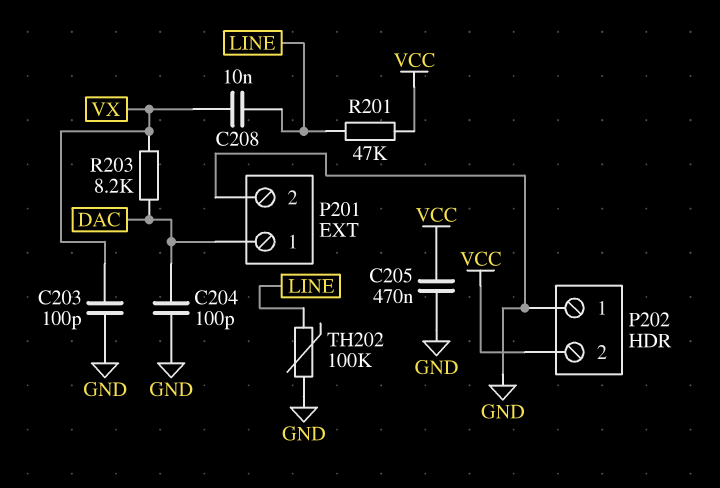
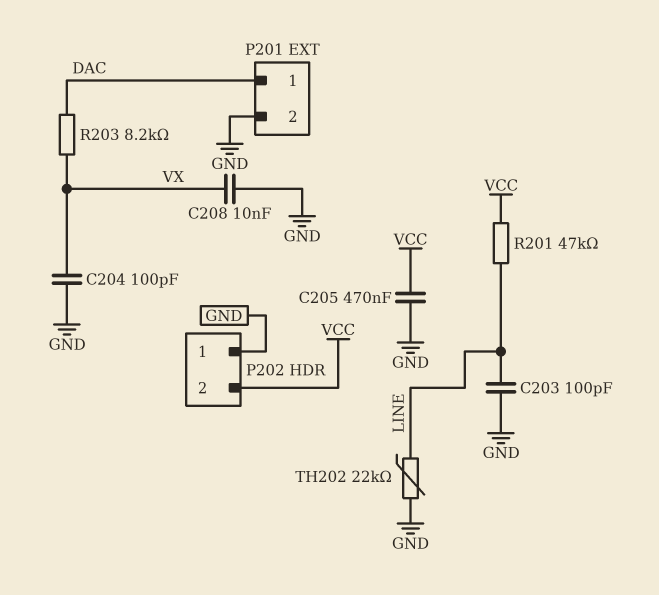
C203: 100pF (GND, VX) -> 100pF (GND, LINE)
C204: 100pF (DAC, GND) -> 100pF (GND, VX)
C208: 10nF (LINE, VX) -> 10nF (GND, VX)
TH202: 100k (GND, LINE) -> 22k (GND, LINE)

